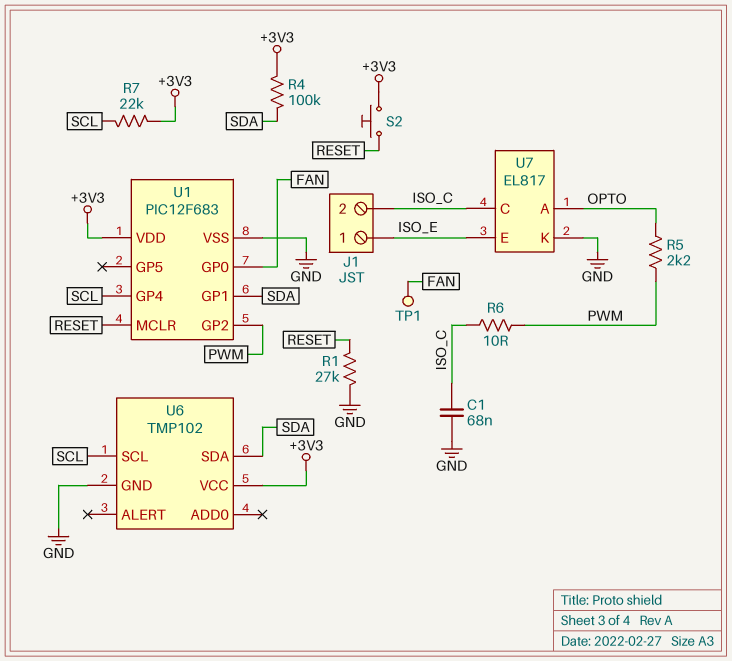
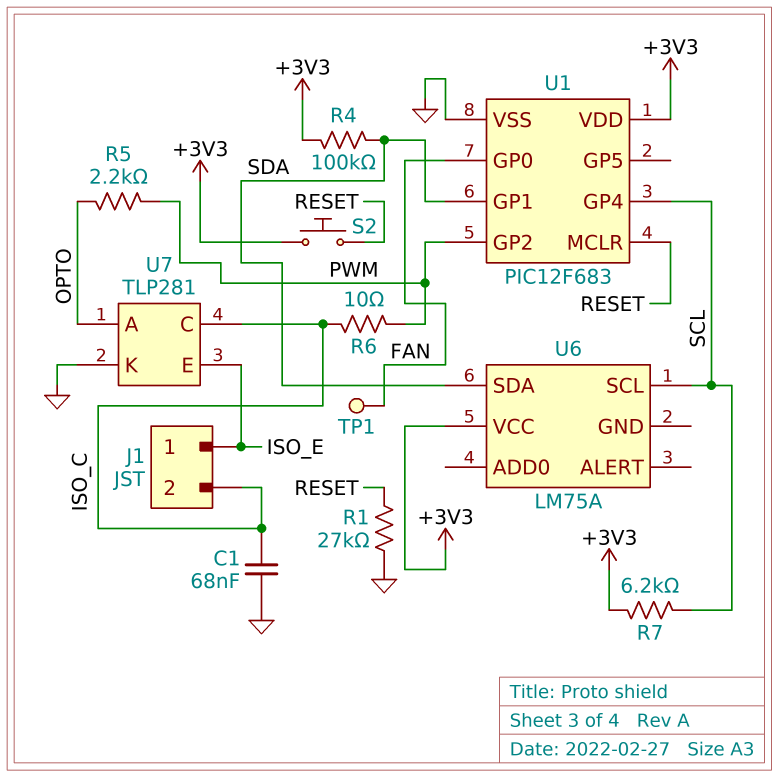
R7: 22k (+3V3, SCL) -> 6.2k (+3V3, SCL)
U6: TMP102 -> LM75A
U6 pin GND: GND -> none
U7: EL817 -> TLP281

